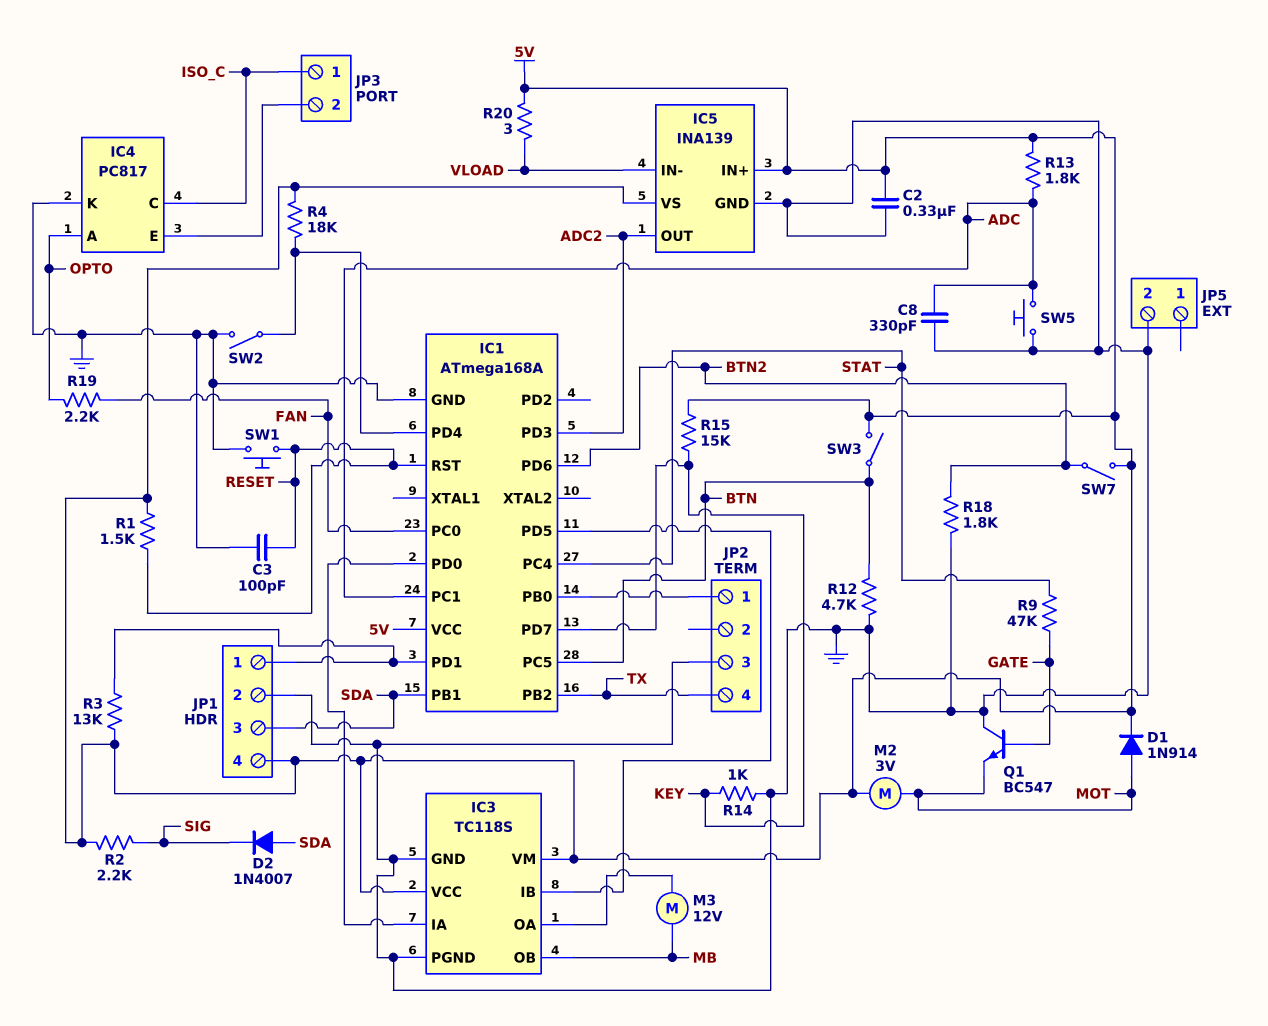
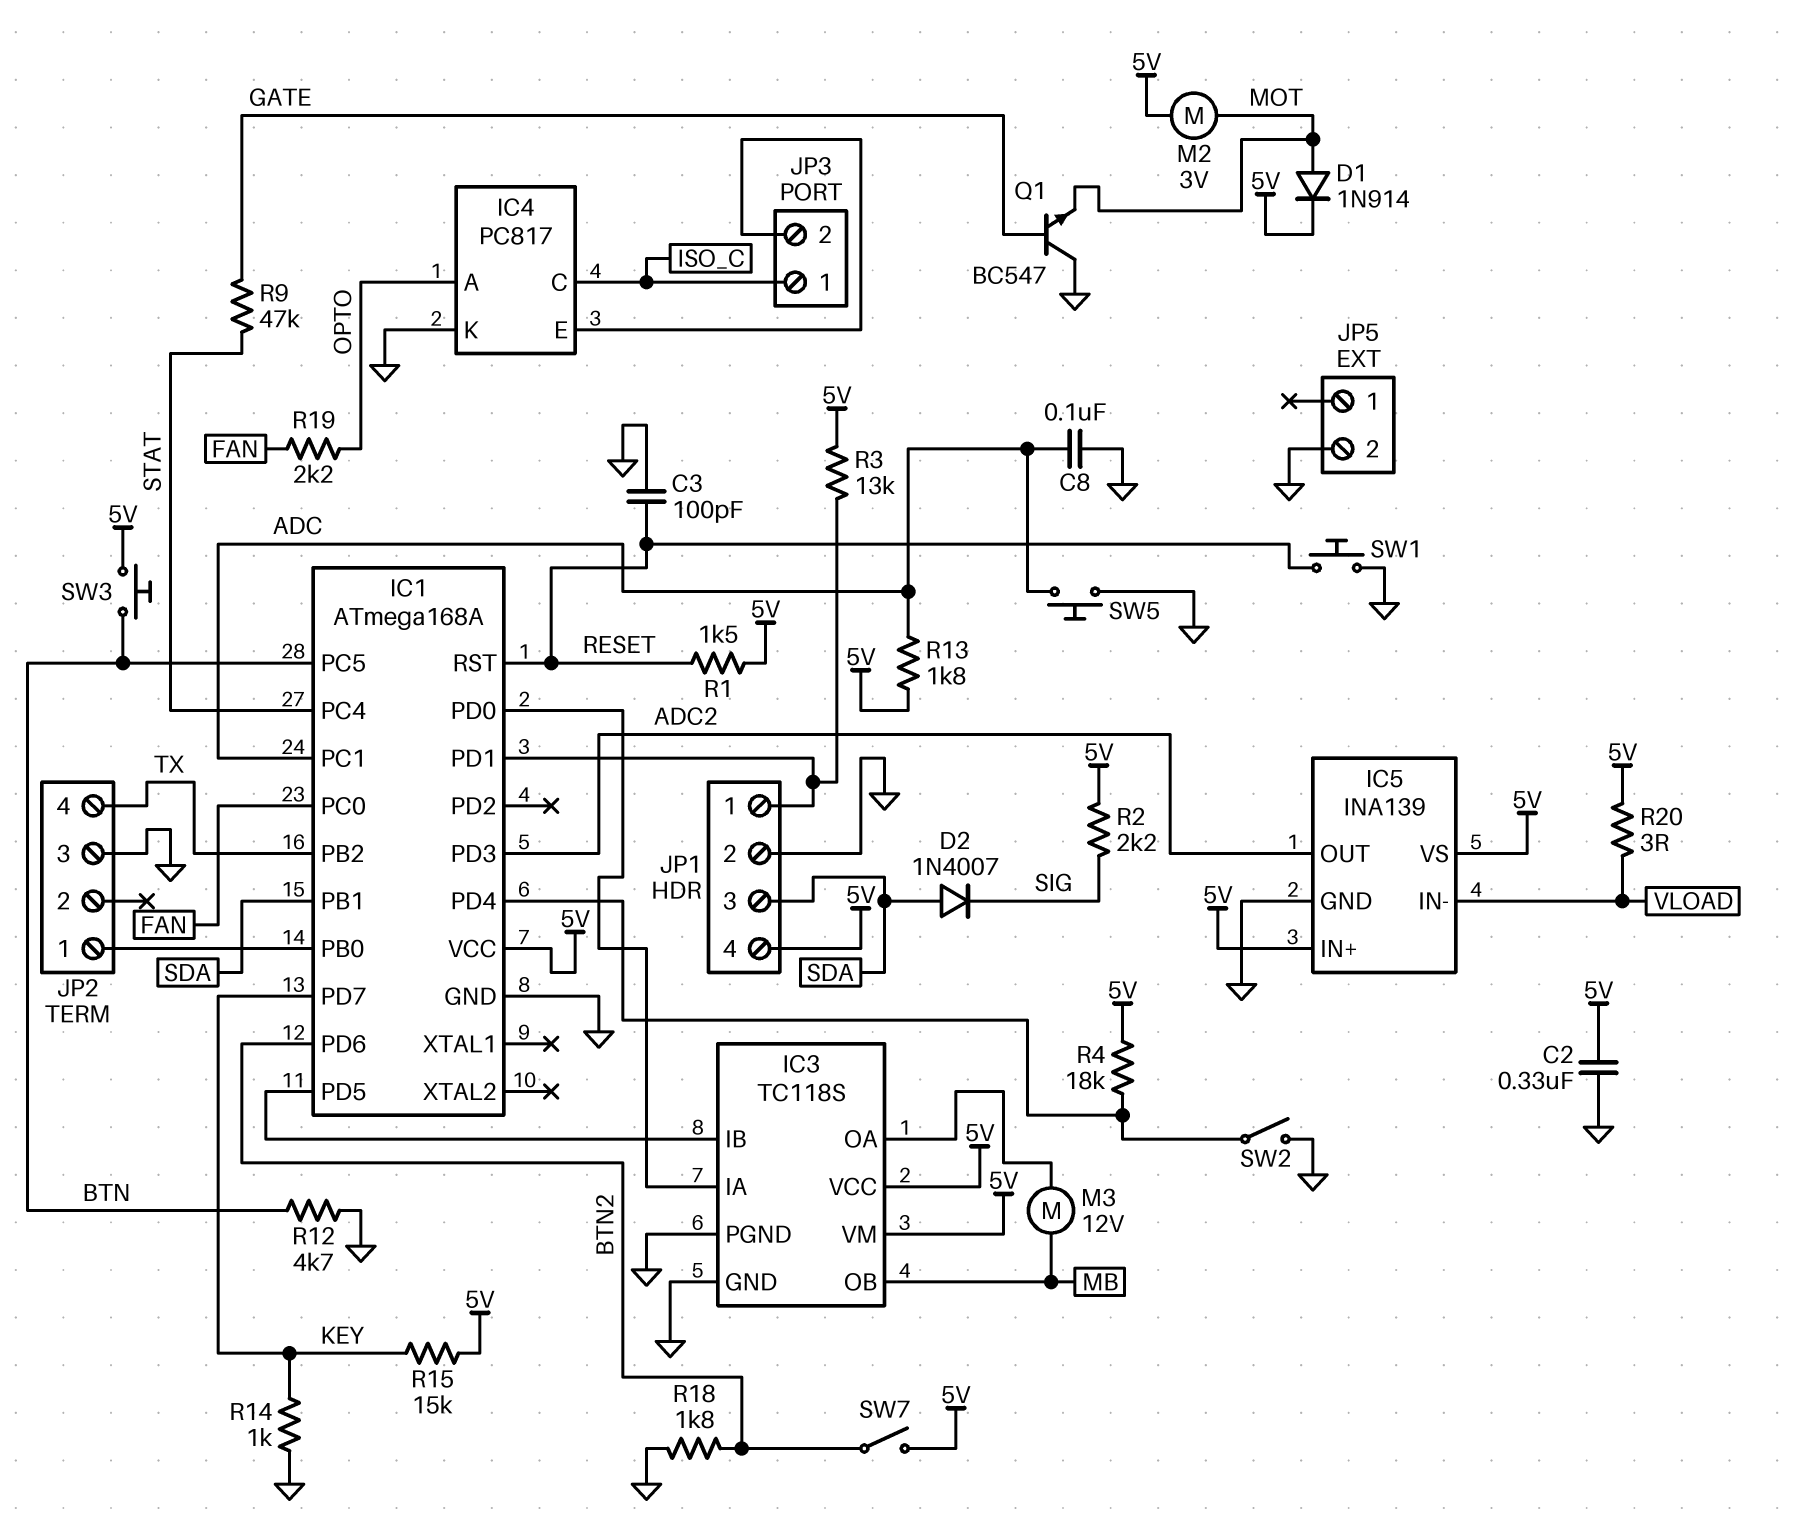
C8: 330pF (ADC, GND) -> 100nF (ADC, GND)
SW3: switch (5V, BTN) -> button (5V, BTN)

